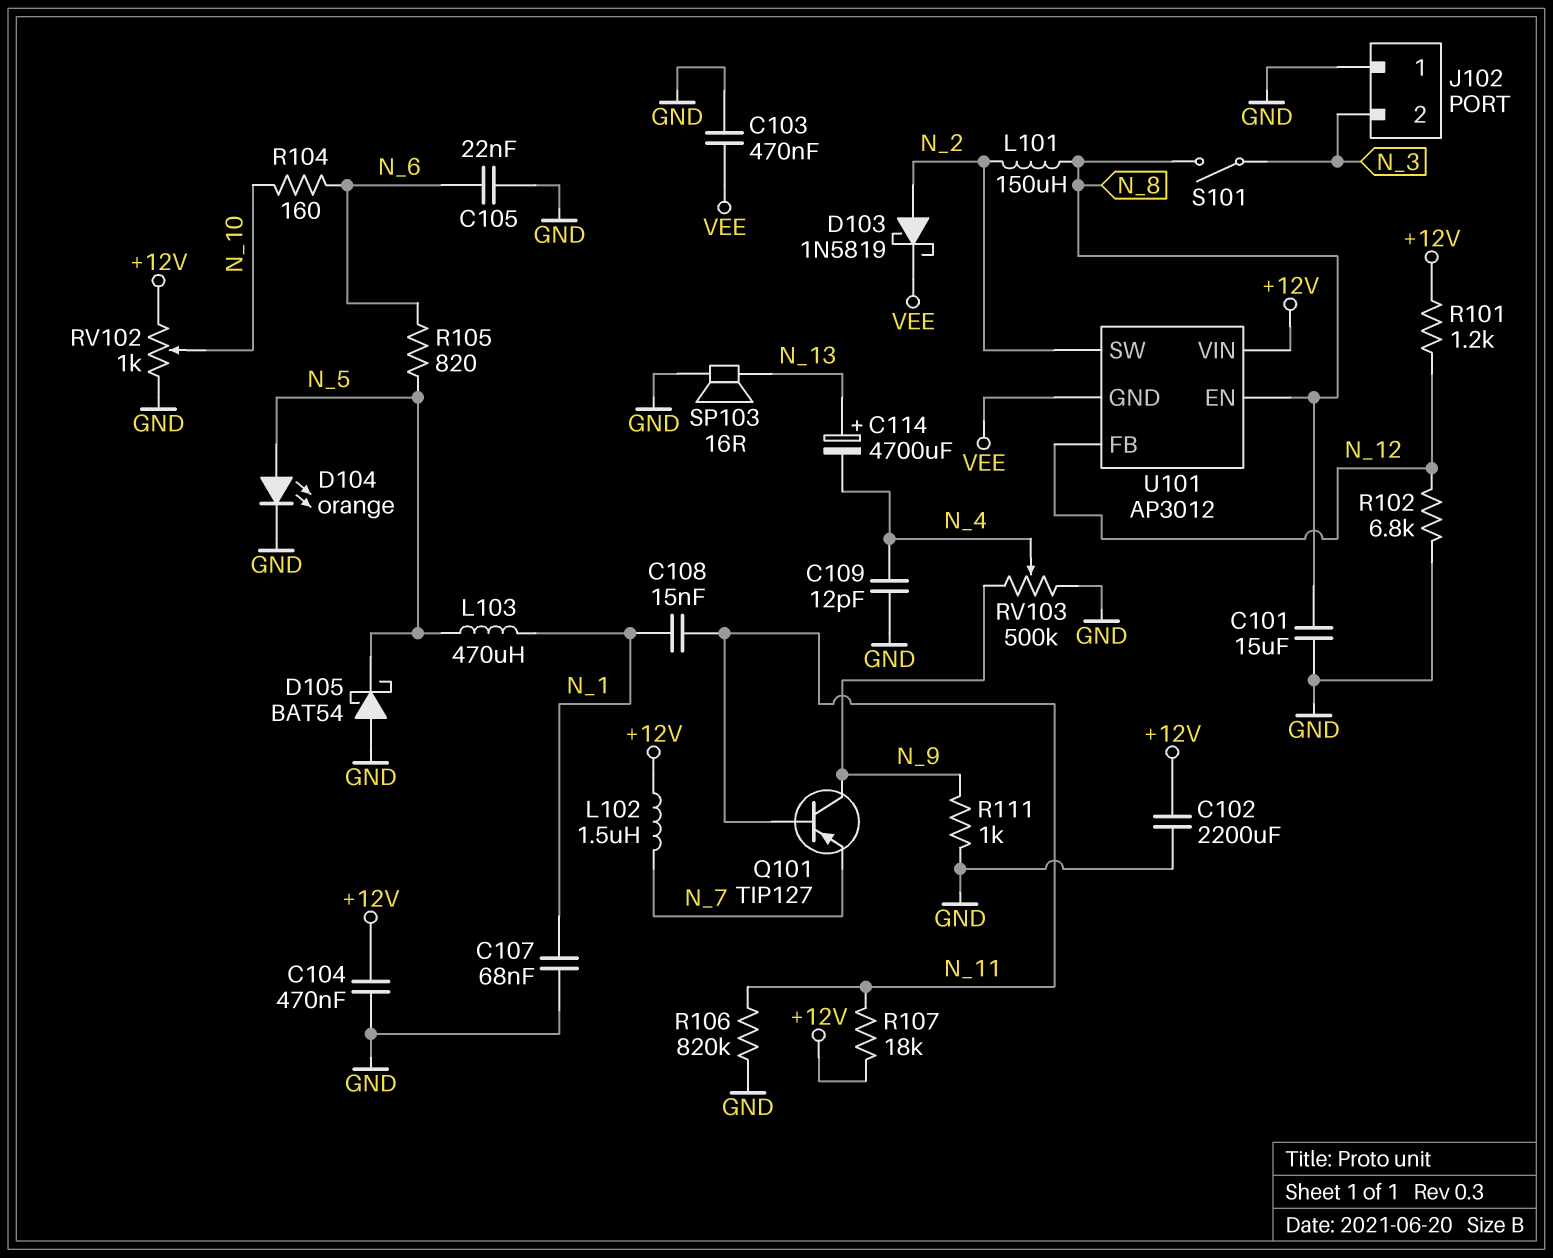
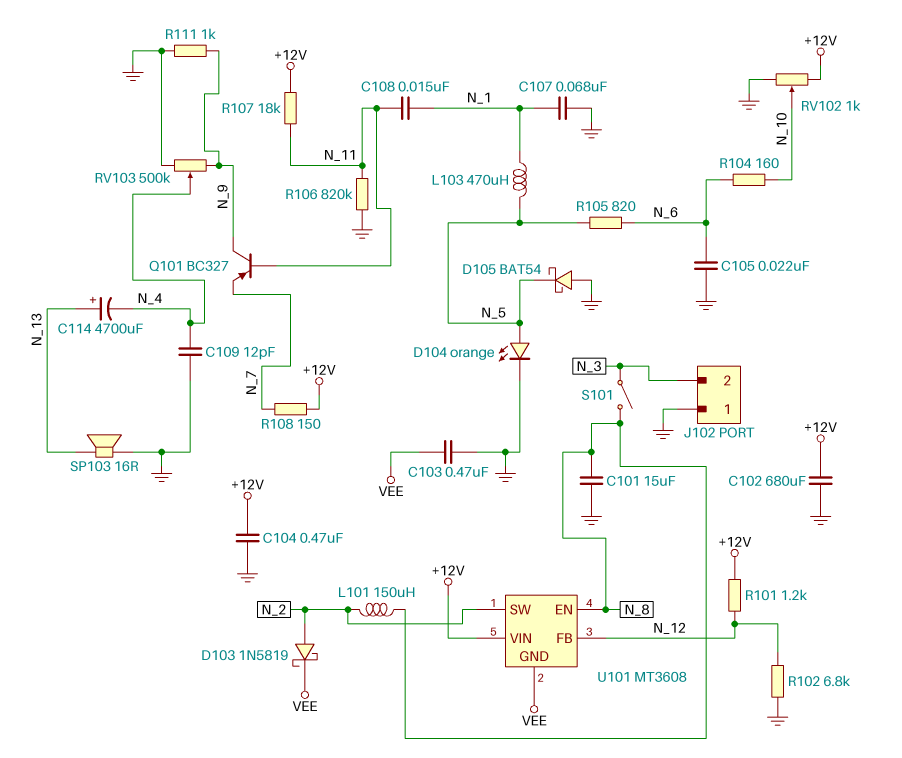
C102: 2200uF (+12V, GND) -> 680uF (+12V, GND)
L102: 1.5uH (+12V, N_7) -> none
Q101: PNP TIP127 (B N_11, C N_9, E N_7) -> PNP BC327 (B N_11, C N_9, E N_7)
R108: none -> 150 (+12V, N_7)
U101: AP3012 -> MT3608

